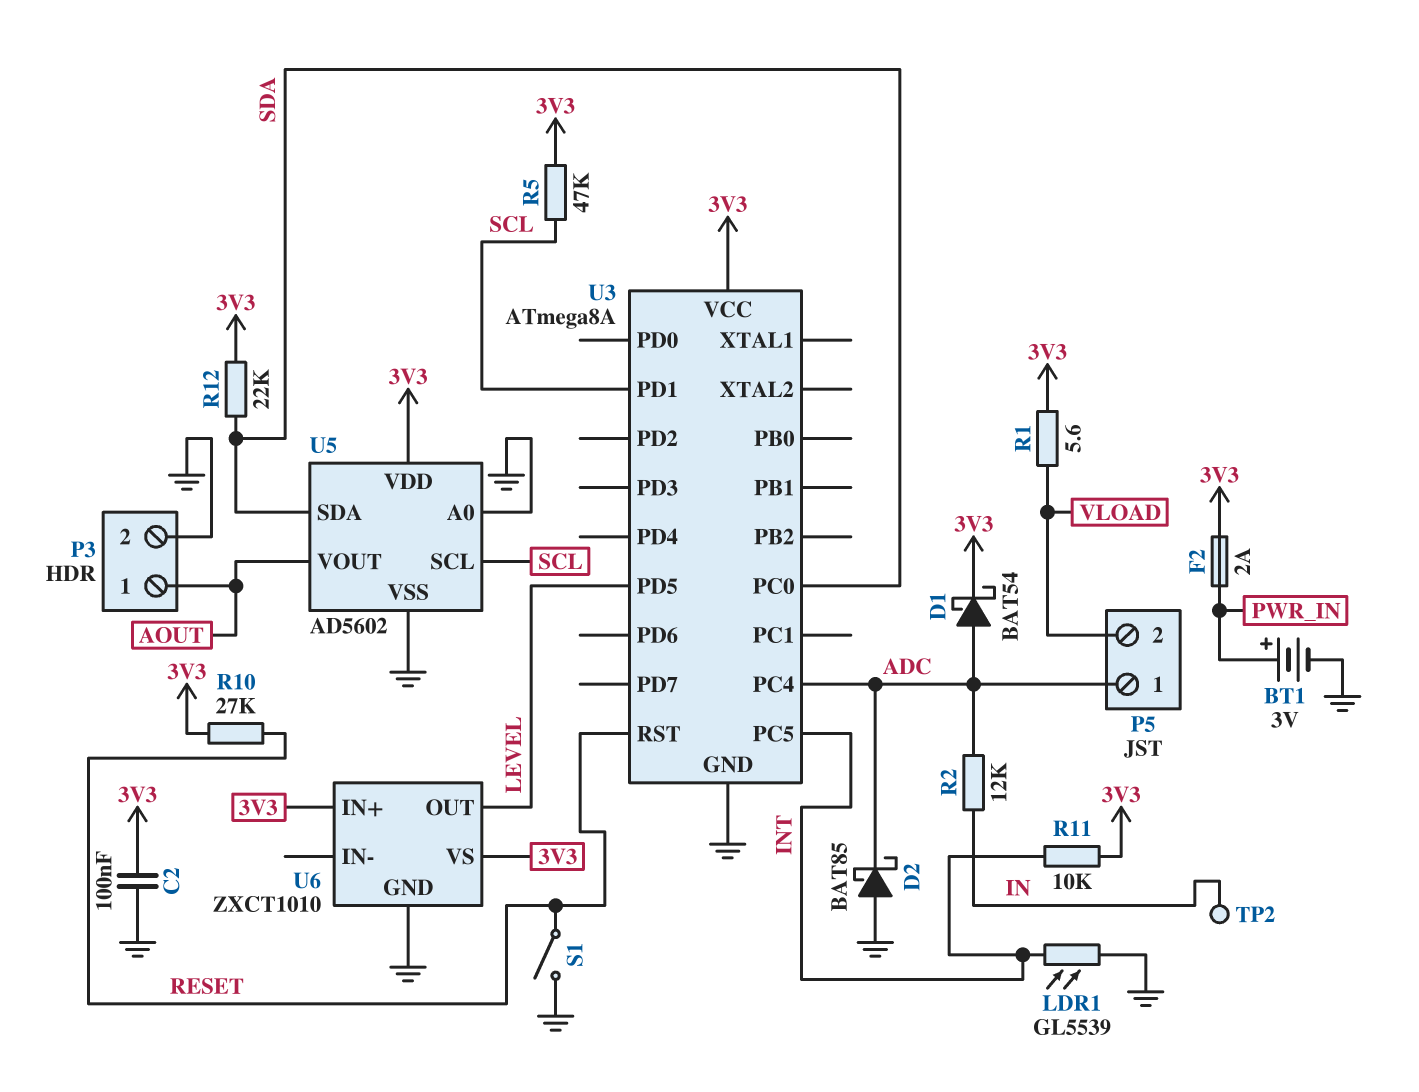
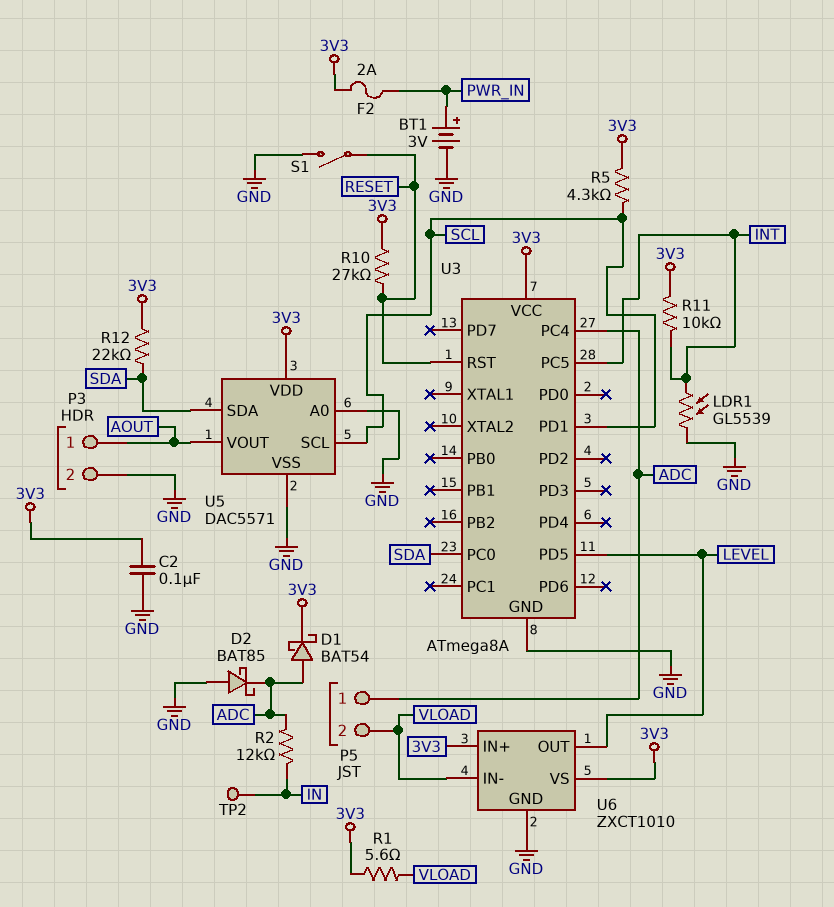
R5: 47k (3V3, SCL) -> 4.3k (3V3, SCL)
U5: AD5602 -> DAC5571
U6 pin IN-: none -> VLOAD

